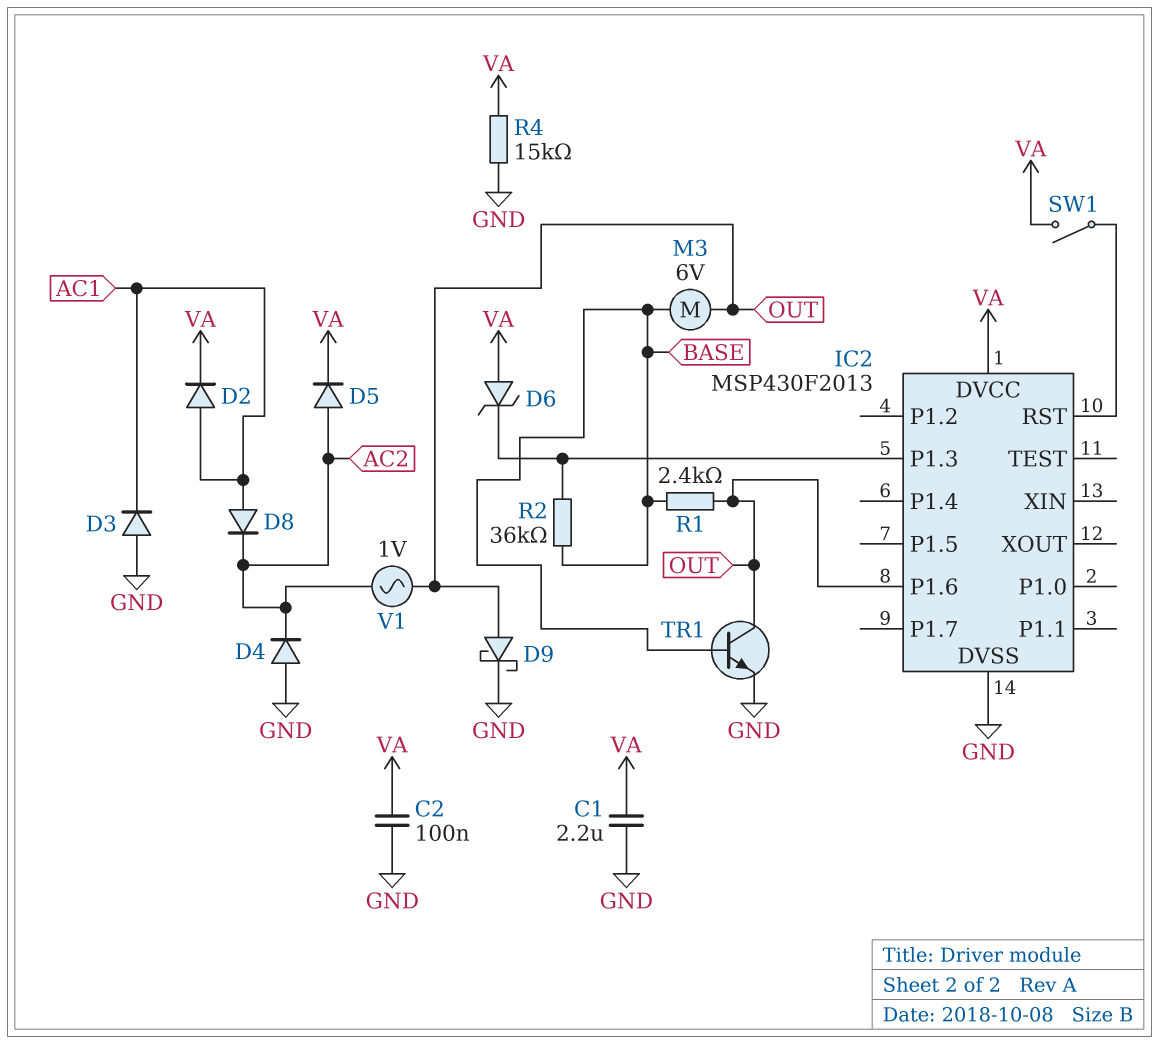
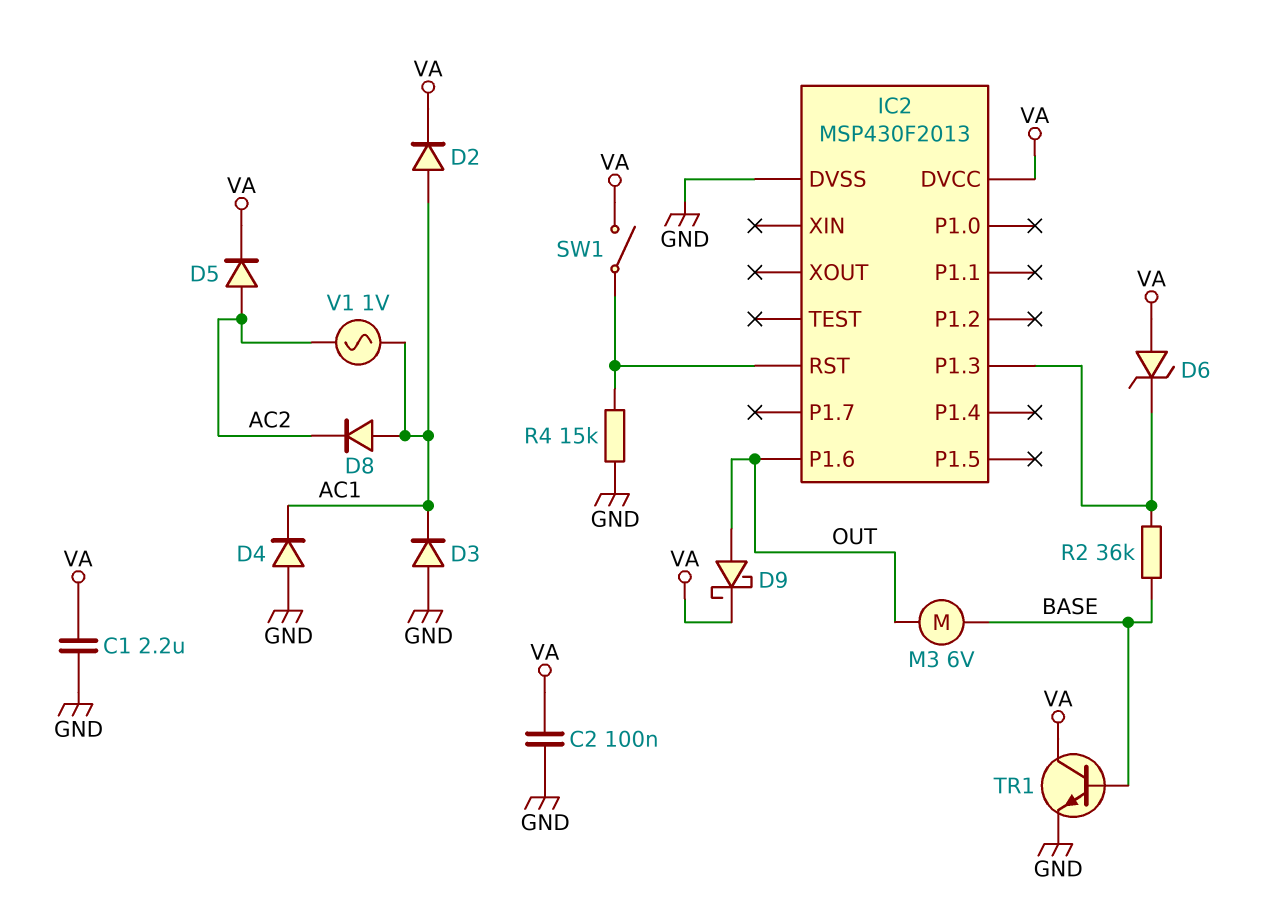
D4: diode (A GND, K AC2) -> diode (A GND, K AC1)
D9: schottky (A OUT, K GND) -> schottky (A OUT, K VA)
R1: 2.4k (BASE, OUT) -> none
R4: 15k (GND, VA) -> 15k (GND, IC2/RST)
TR1: NPN (B BASE, C OUT, E GND) -> NPN (B BASE, C VA, E GND)
V1: AC 1V (AC2, OUT) -> AC 1V (AC1, AC2)

